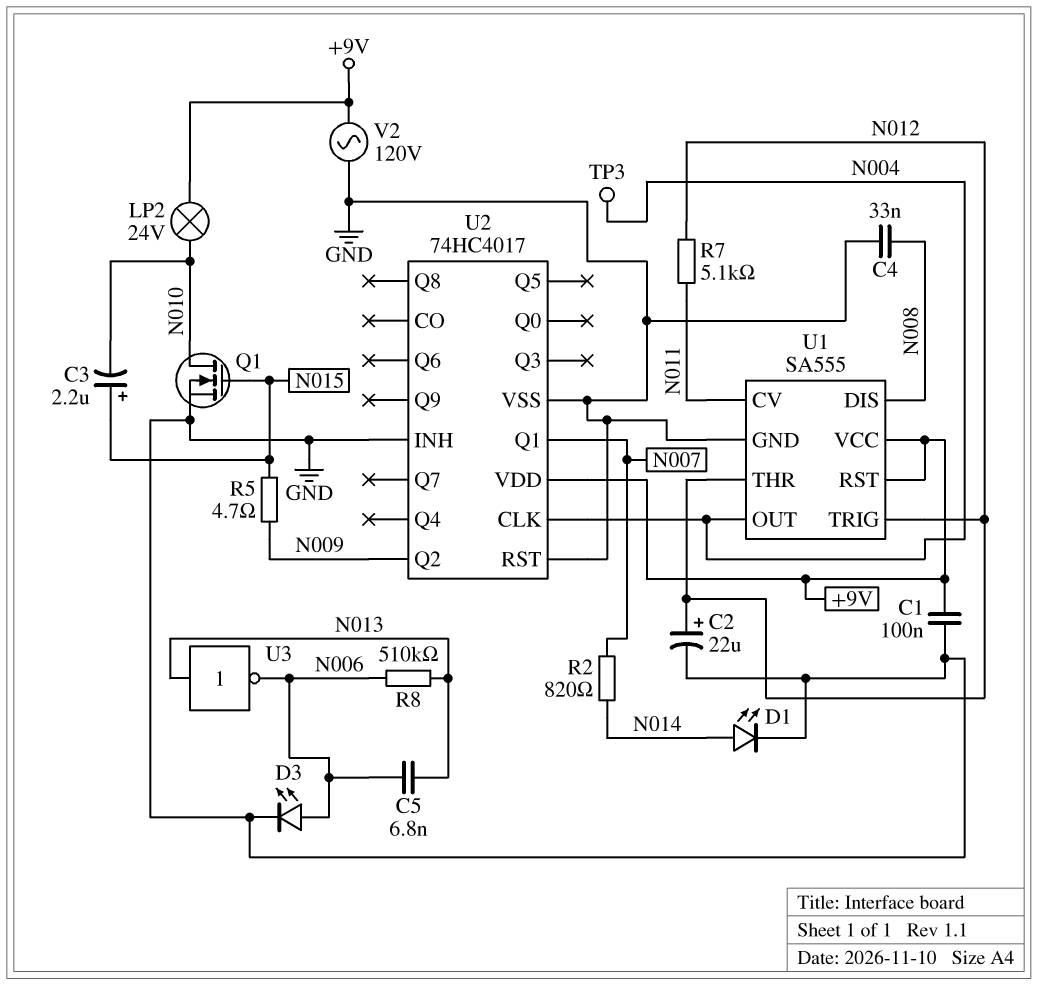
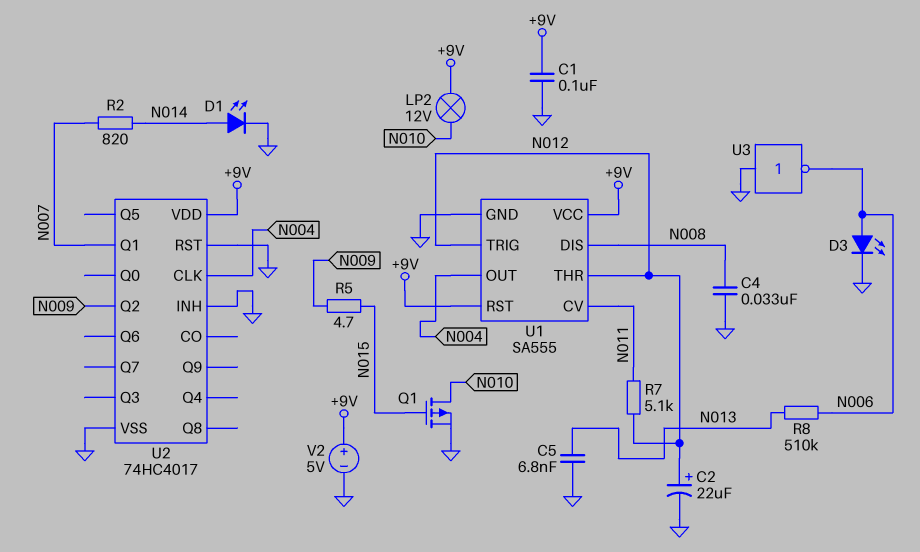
C3: 2.2uF (plus N015, minus N010) -> none
C5: 6.8nF (N006, N013) -> 6.8nF (GND, N013)
LP2: lamp 24V (+9V, N010) -> lamp 12V (+9V, N010)
Q1: NMOS (G N015, D N010, S GND) -> PMOS (G N015, D N010, S GND)
TP3: test point (N004) -> none
U3: NOT (in N013, out N006) -> NOT (in GND, out N006)
V2: AC 120V (+9V, GND) -> 5V (plus +9V, minus GND)

